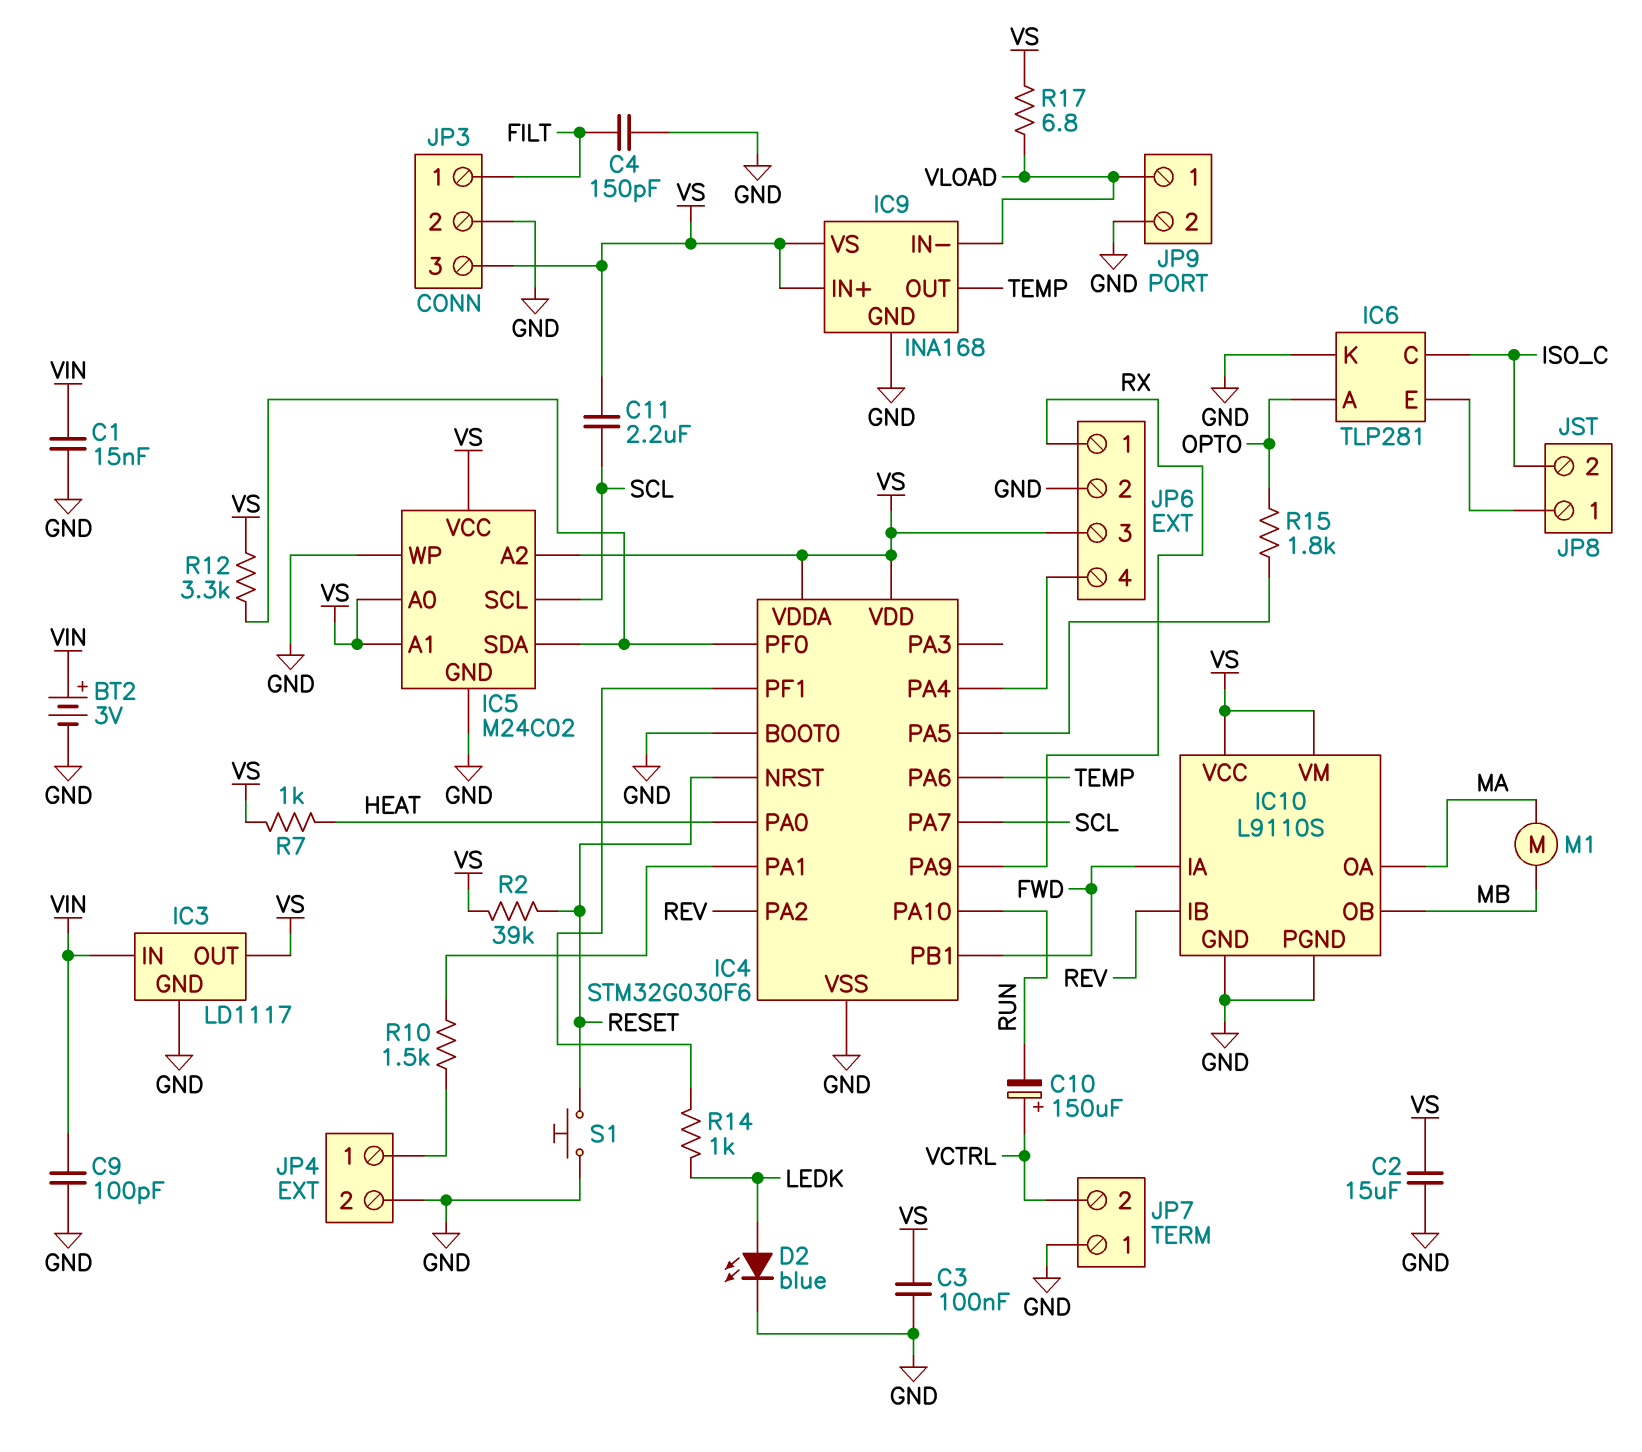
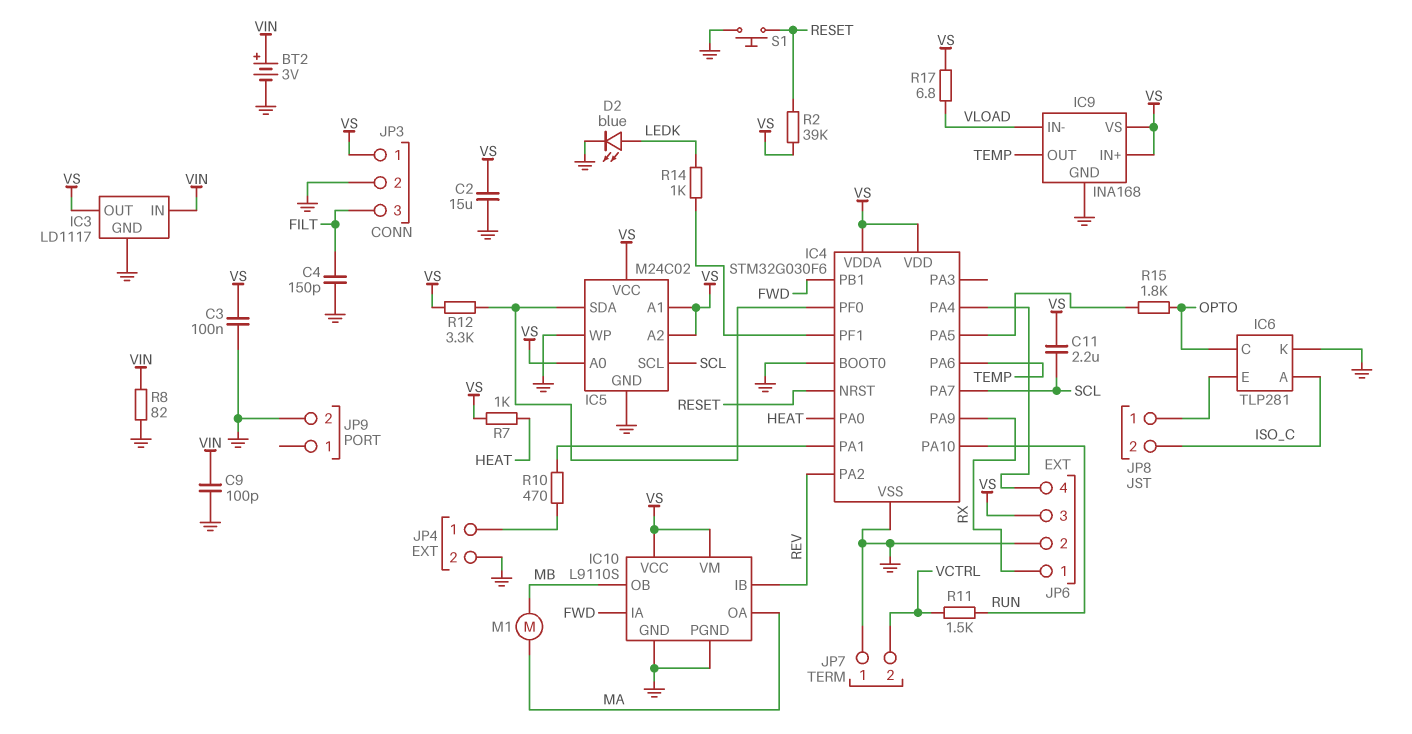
C1: 15nF (GND, VIN) -> none
C10: 150uF (plus VCTRL, minus RUN) -> none
IC6 pin A: OPTO -> ISO_C
IC6 pin C: ISO_C -> OPTO
JP3 pin 1: FILT -> VS
JP3 pin 3: VS -> FILT
JP9 pin 1: VLOAD -> none
R8: none -> 82 (GND, VIN)
R10: 1.5k (IC4/PA1, JP4/1) -> 470 (IC4/PA1, JP4/1)
R11: none -> 1.5k (RUN, VCTRL)

